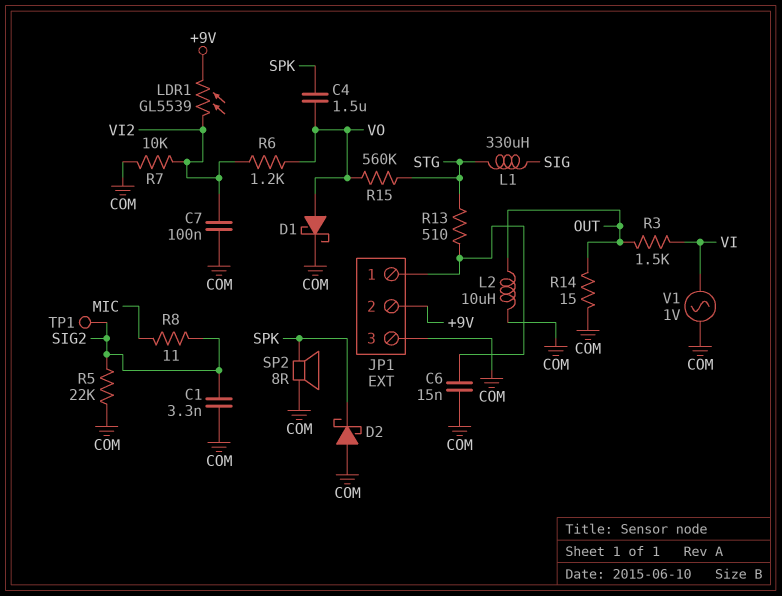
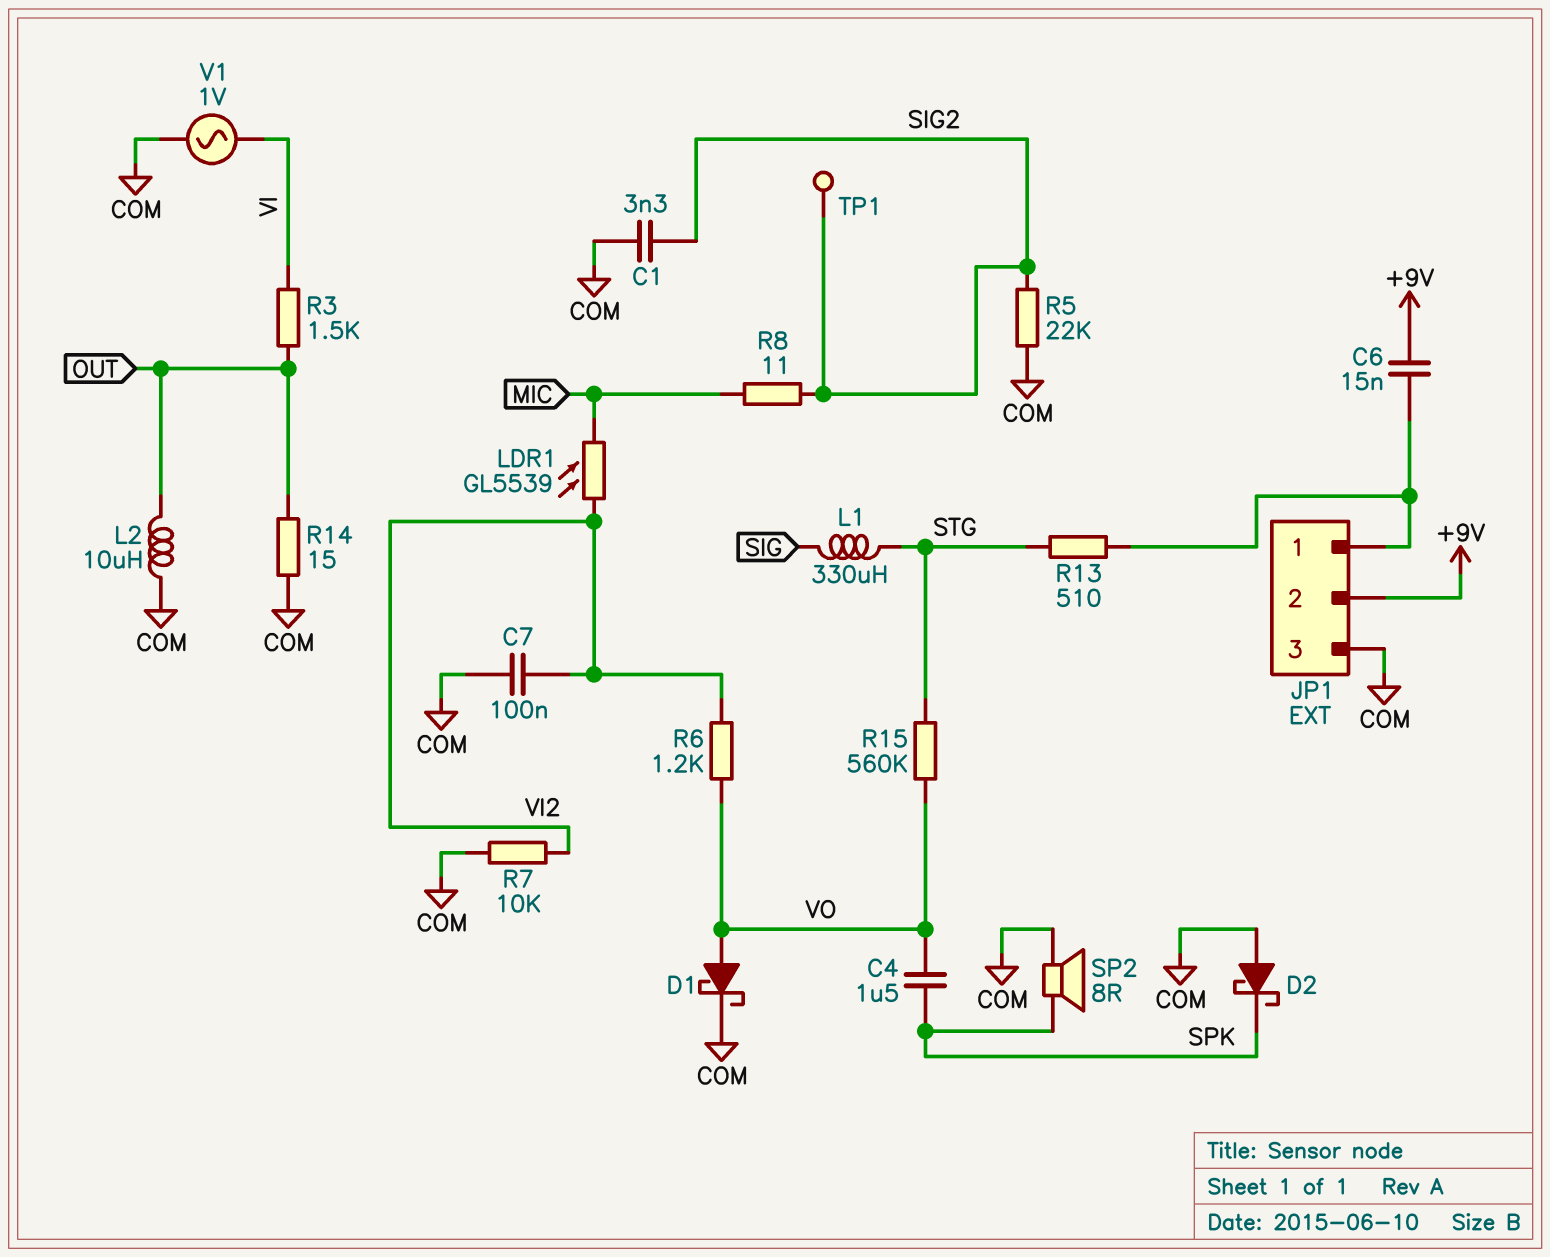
C6: 15nF (COM, JP1/1) -> 15nF (+9V, JP1/1)
LDR1: GL5539 (+9V, VI2) -> GL5539 (MIC, VI2)

